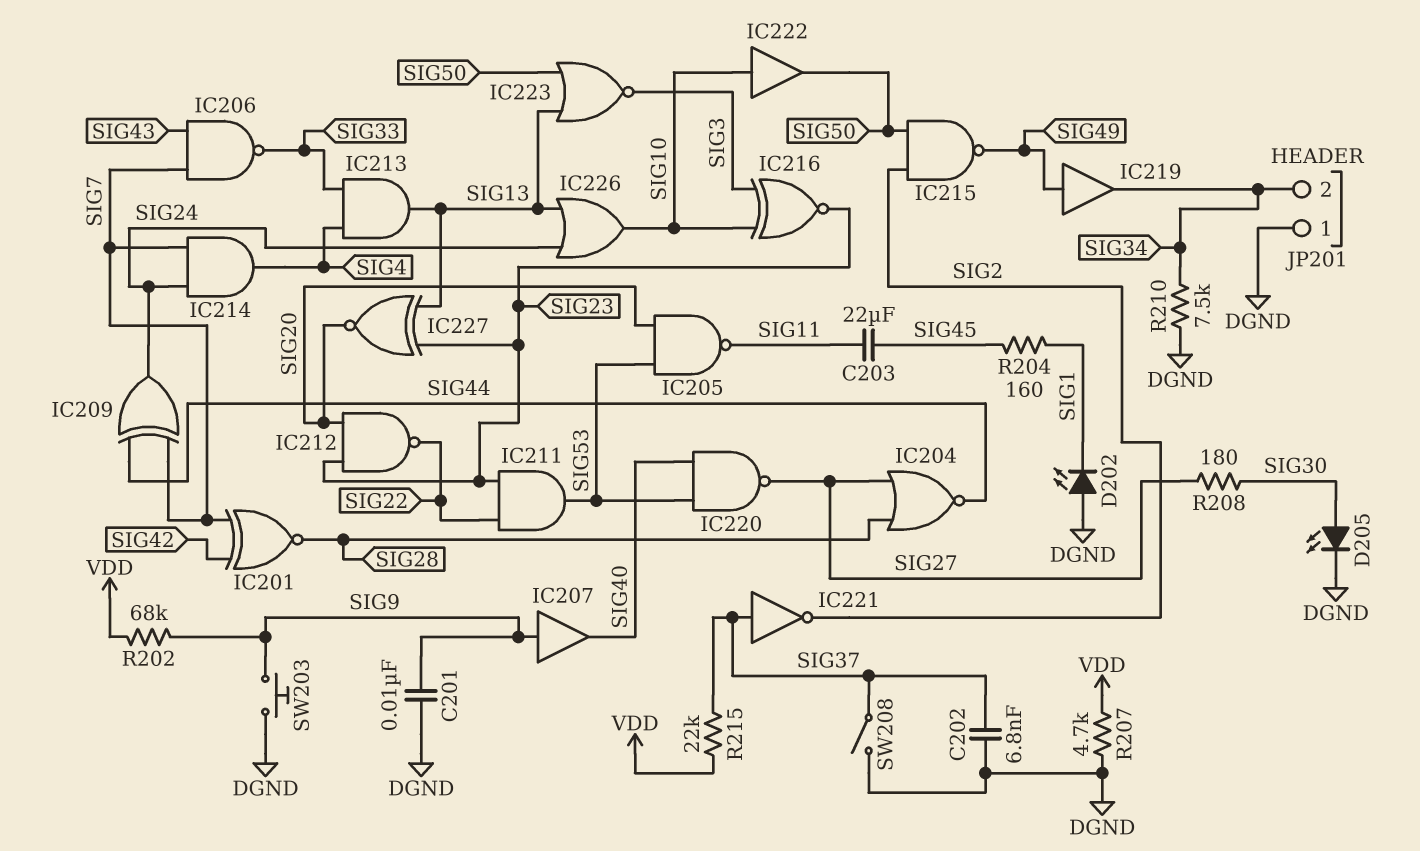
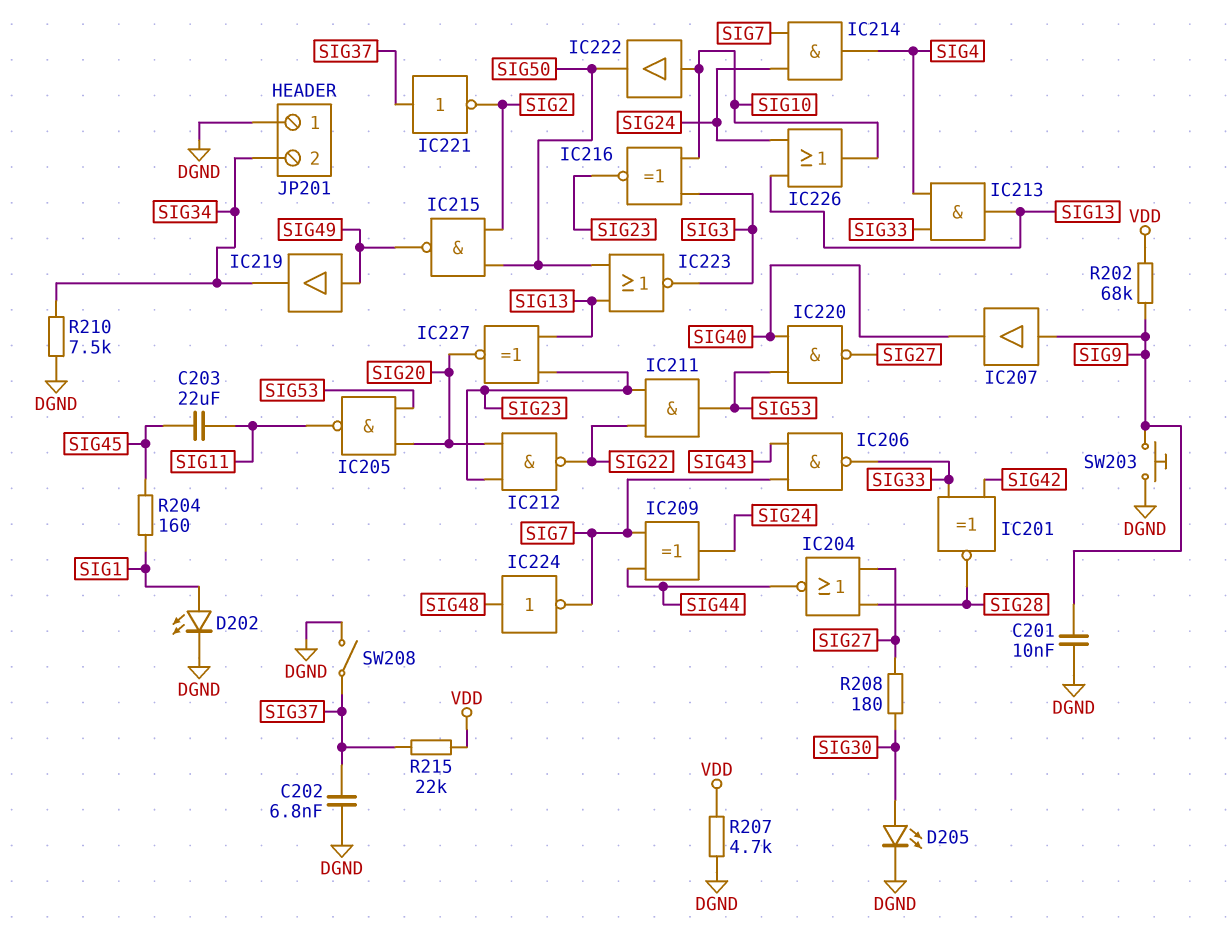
D202: LED (A DGND, K SIG1) -> LED (A SIG1, K DGND)
IC201: XNOR (in SIG7, in SIG42, out SIG28) -> XNOR (in SIG33, in SIG42, out SIG28)
IC224: none -> NOT (in SIG48, out SIG7)

